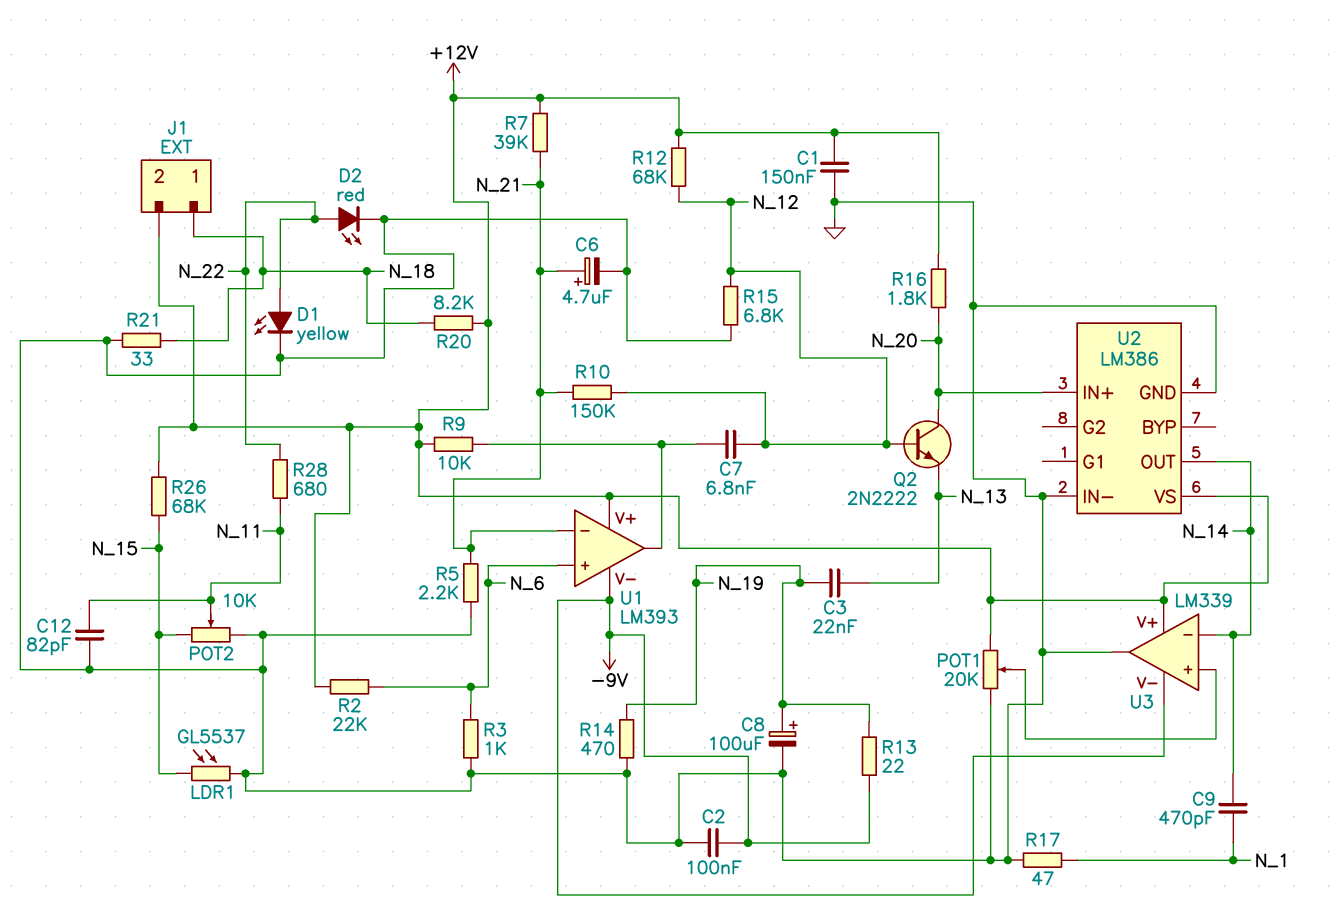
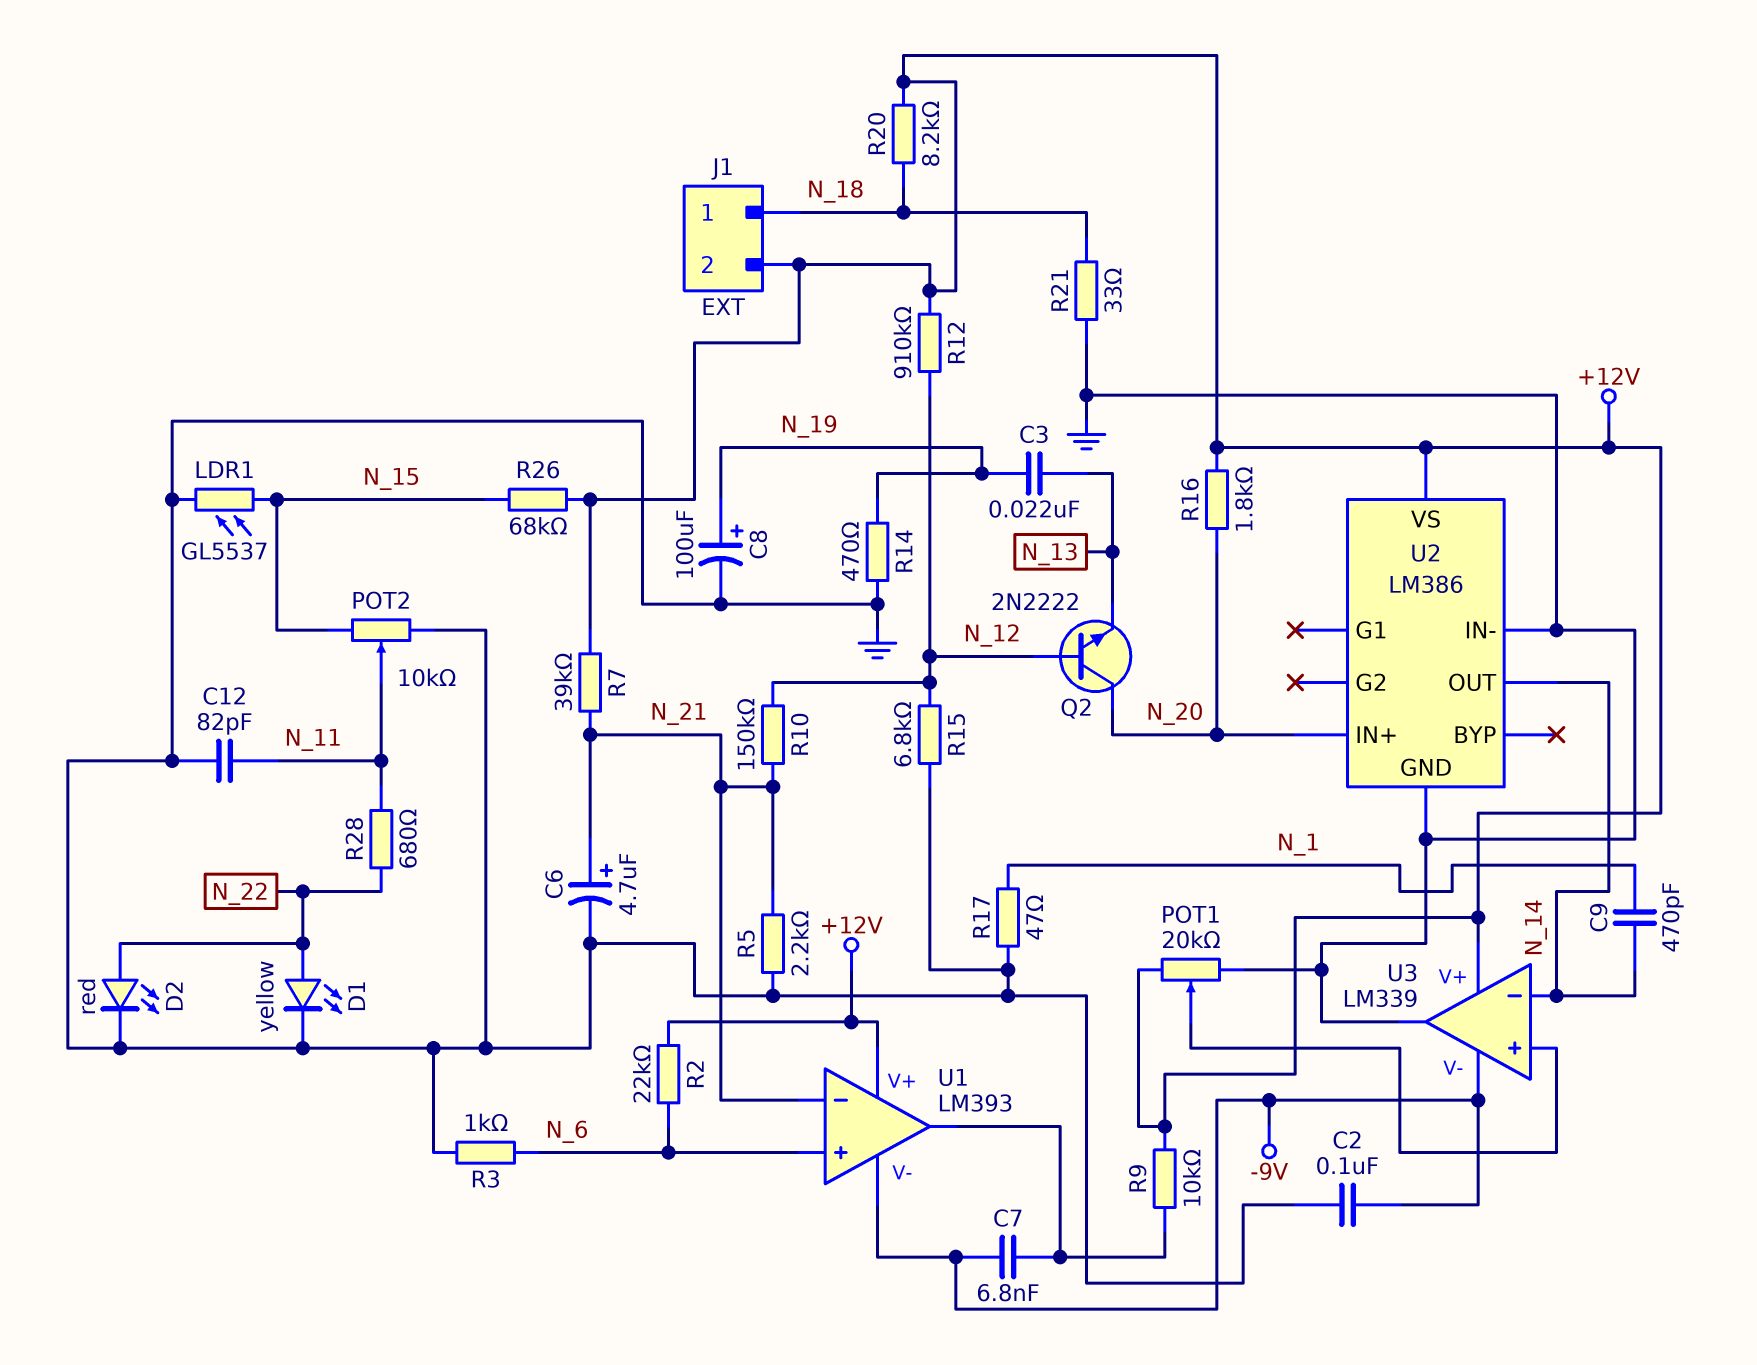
C1: 150nF (+12V, GND) -> none
C7: 6.8nF (N_12, U1/out) -> 6.8nF (-9V, U1/out)
R12: 68k (+12V, N_12) -> 910k (+12V, N_12)
R13: 22 (-9V, N_19) -> none

